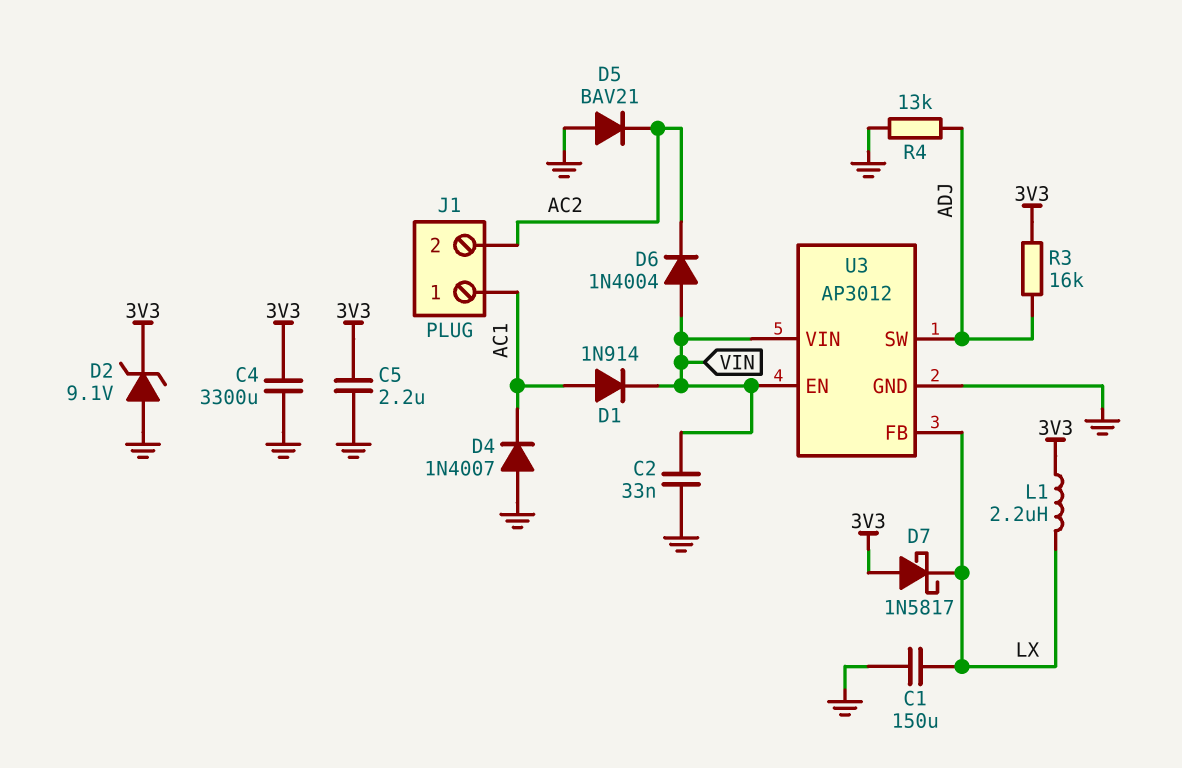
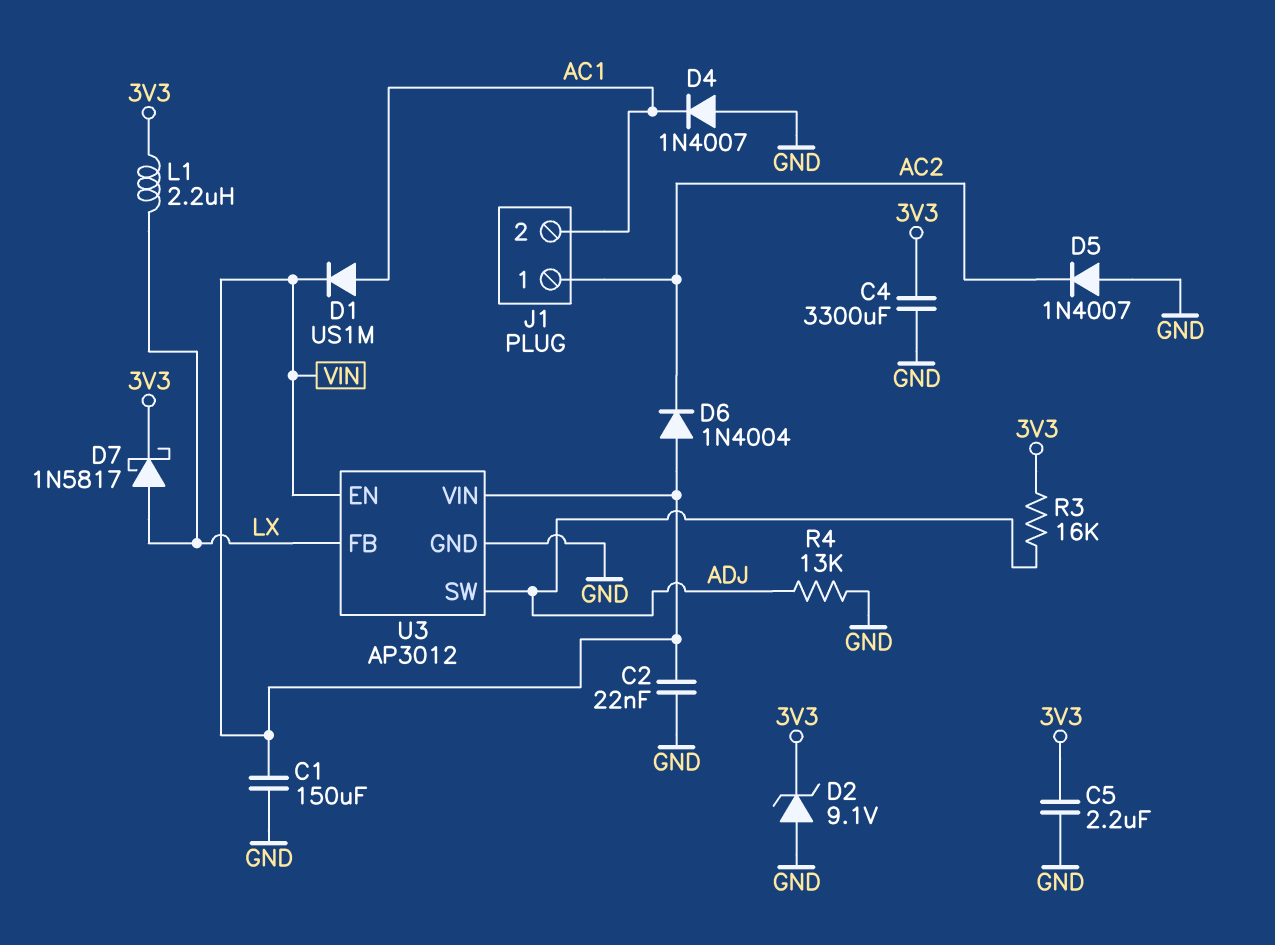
C1: 150uF (GND, LX) -> 150uF (GND, VIN)
C2: 33nF (GND, VIN) -> 22nF (GND, VIN)
D1: diode 1N914 (A AC1, K VIN) -> diode US1M (A AC1, K VIN)
D5: diode BAV21 (A GND, K AC2) -> diode 1N4007 (A GND, K AC2)
D7: schottky 1N5817 (A 3V3, K LX) -> schottky 1N5817 (A LX, K 3V3)
J1 pin 1: AC1 -> AC2
J1 pin 2: AC2 -> AC1

